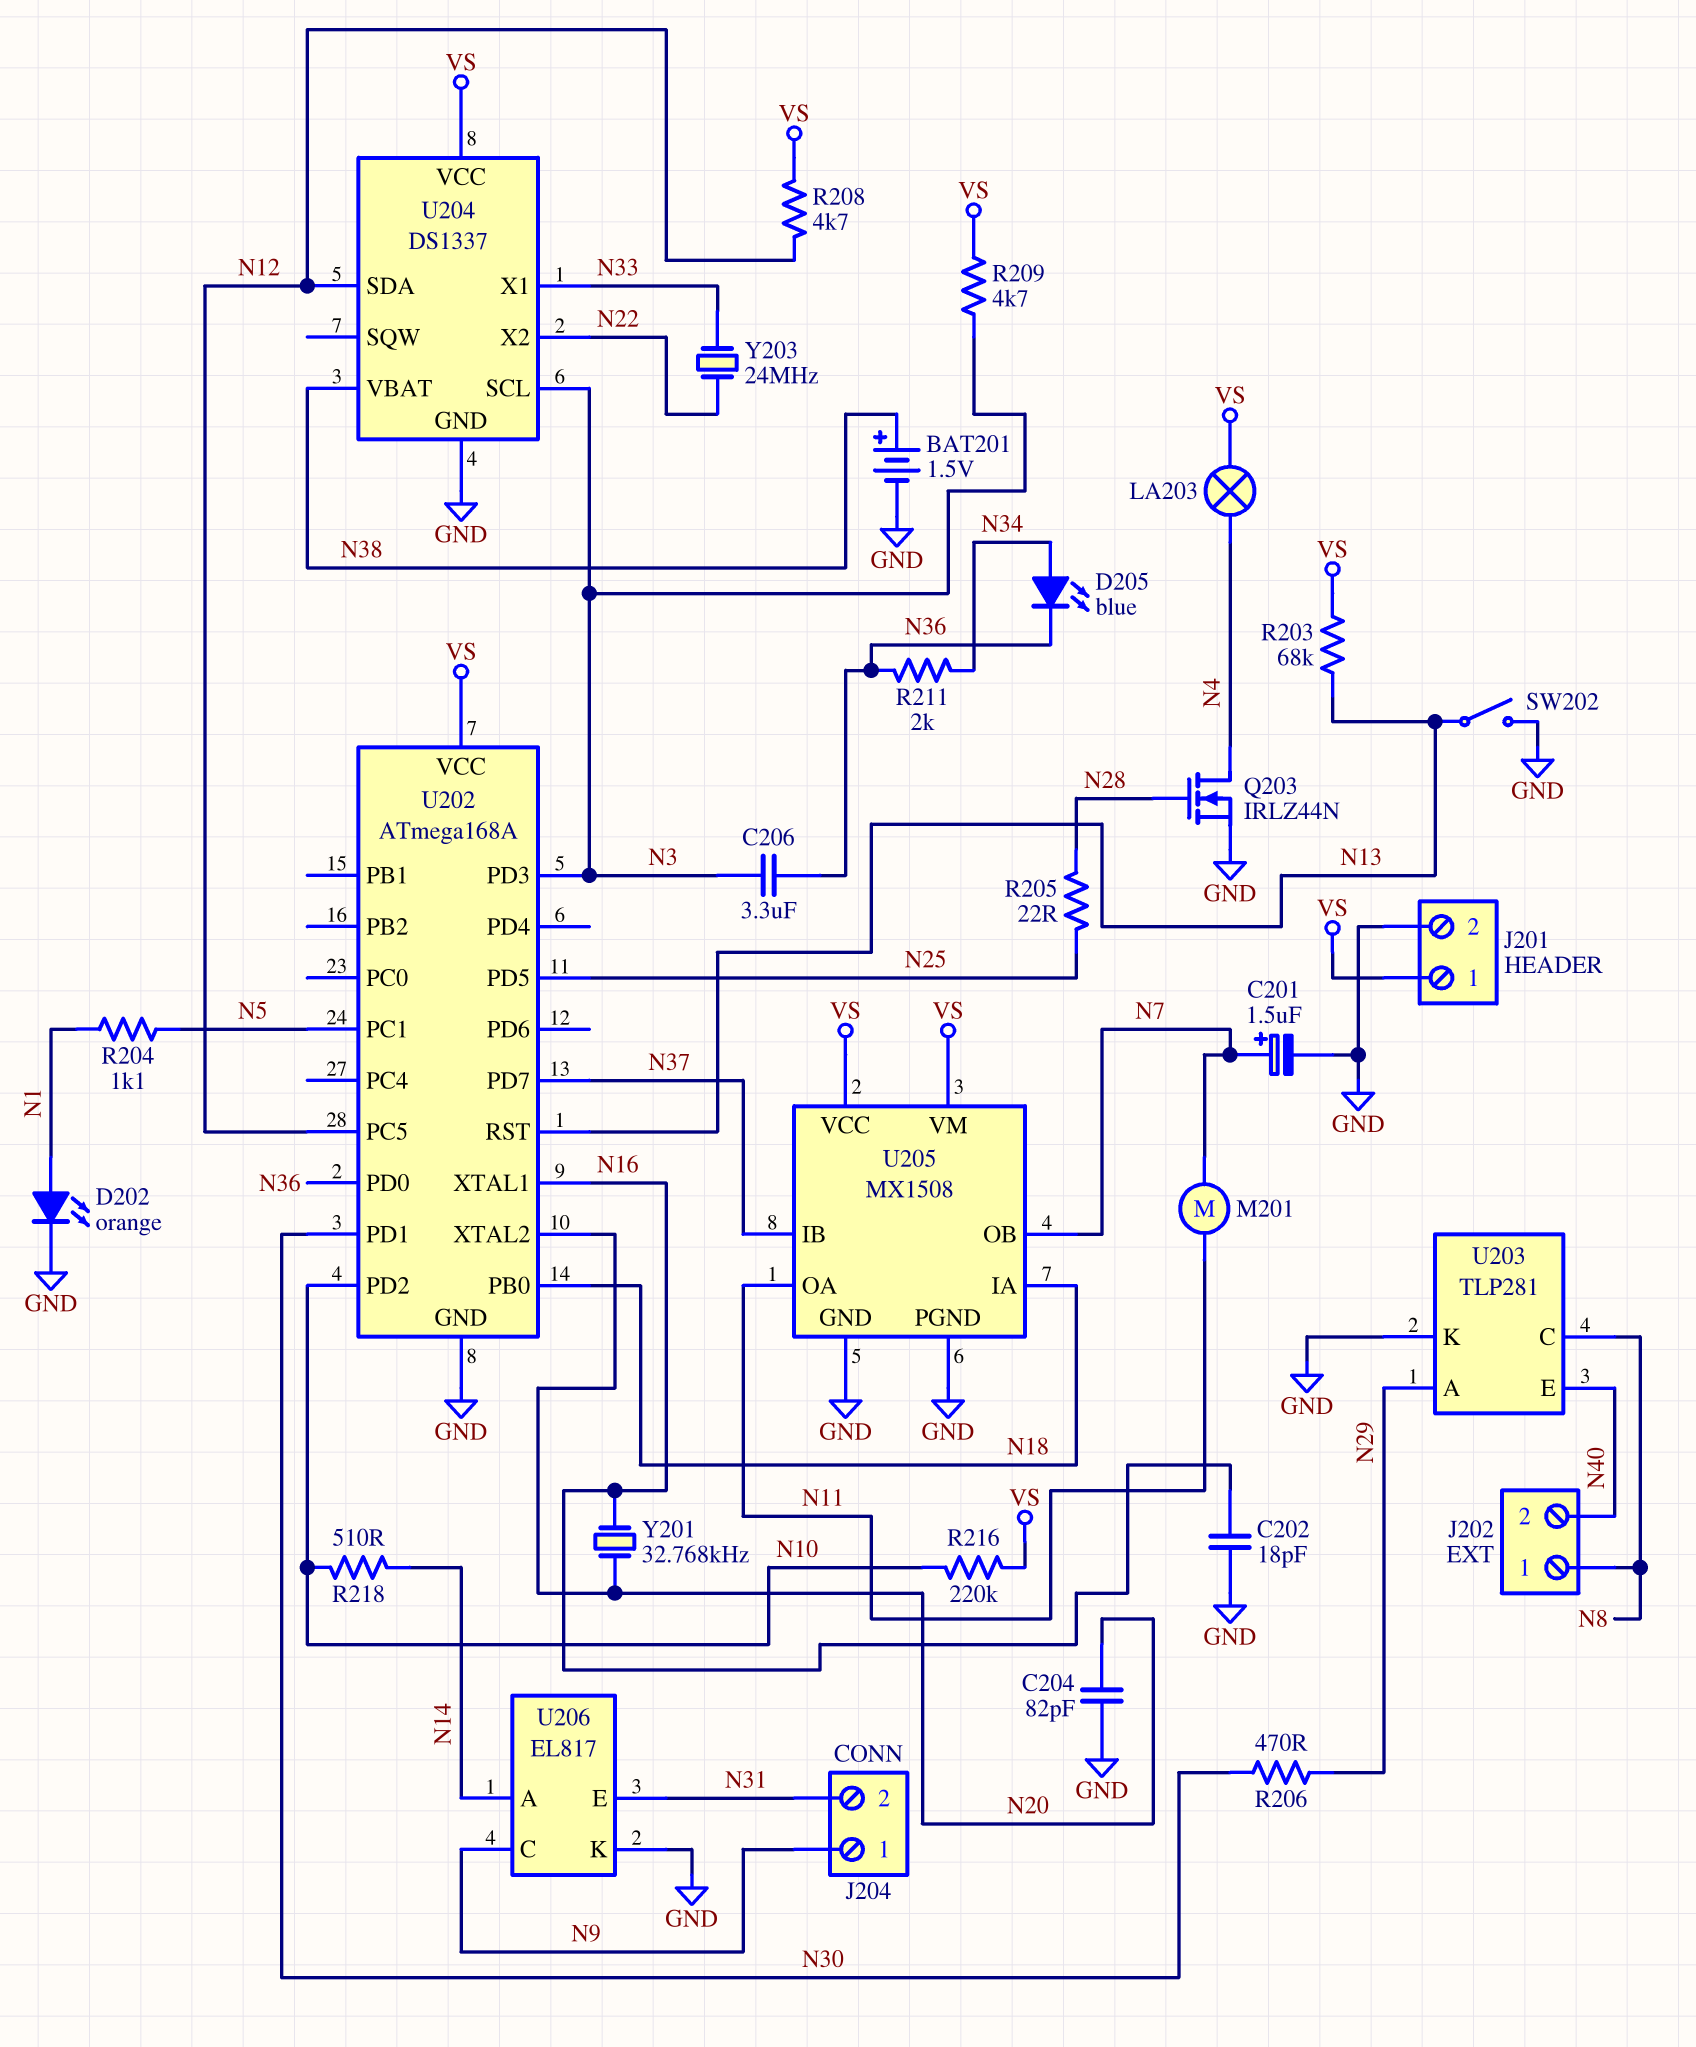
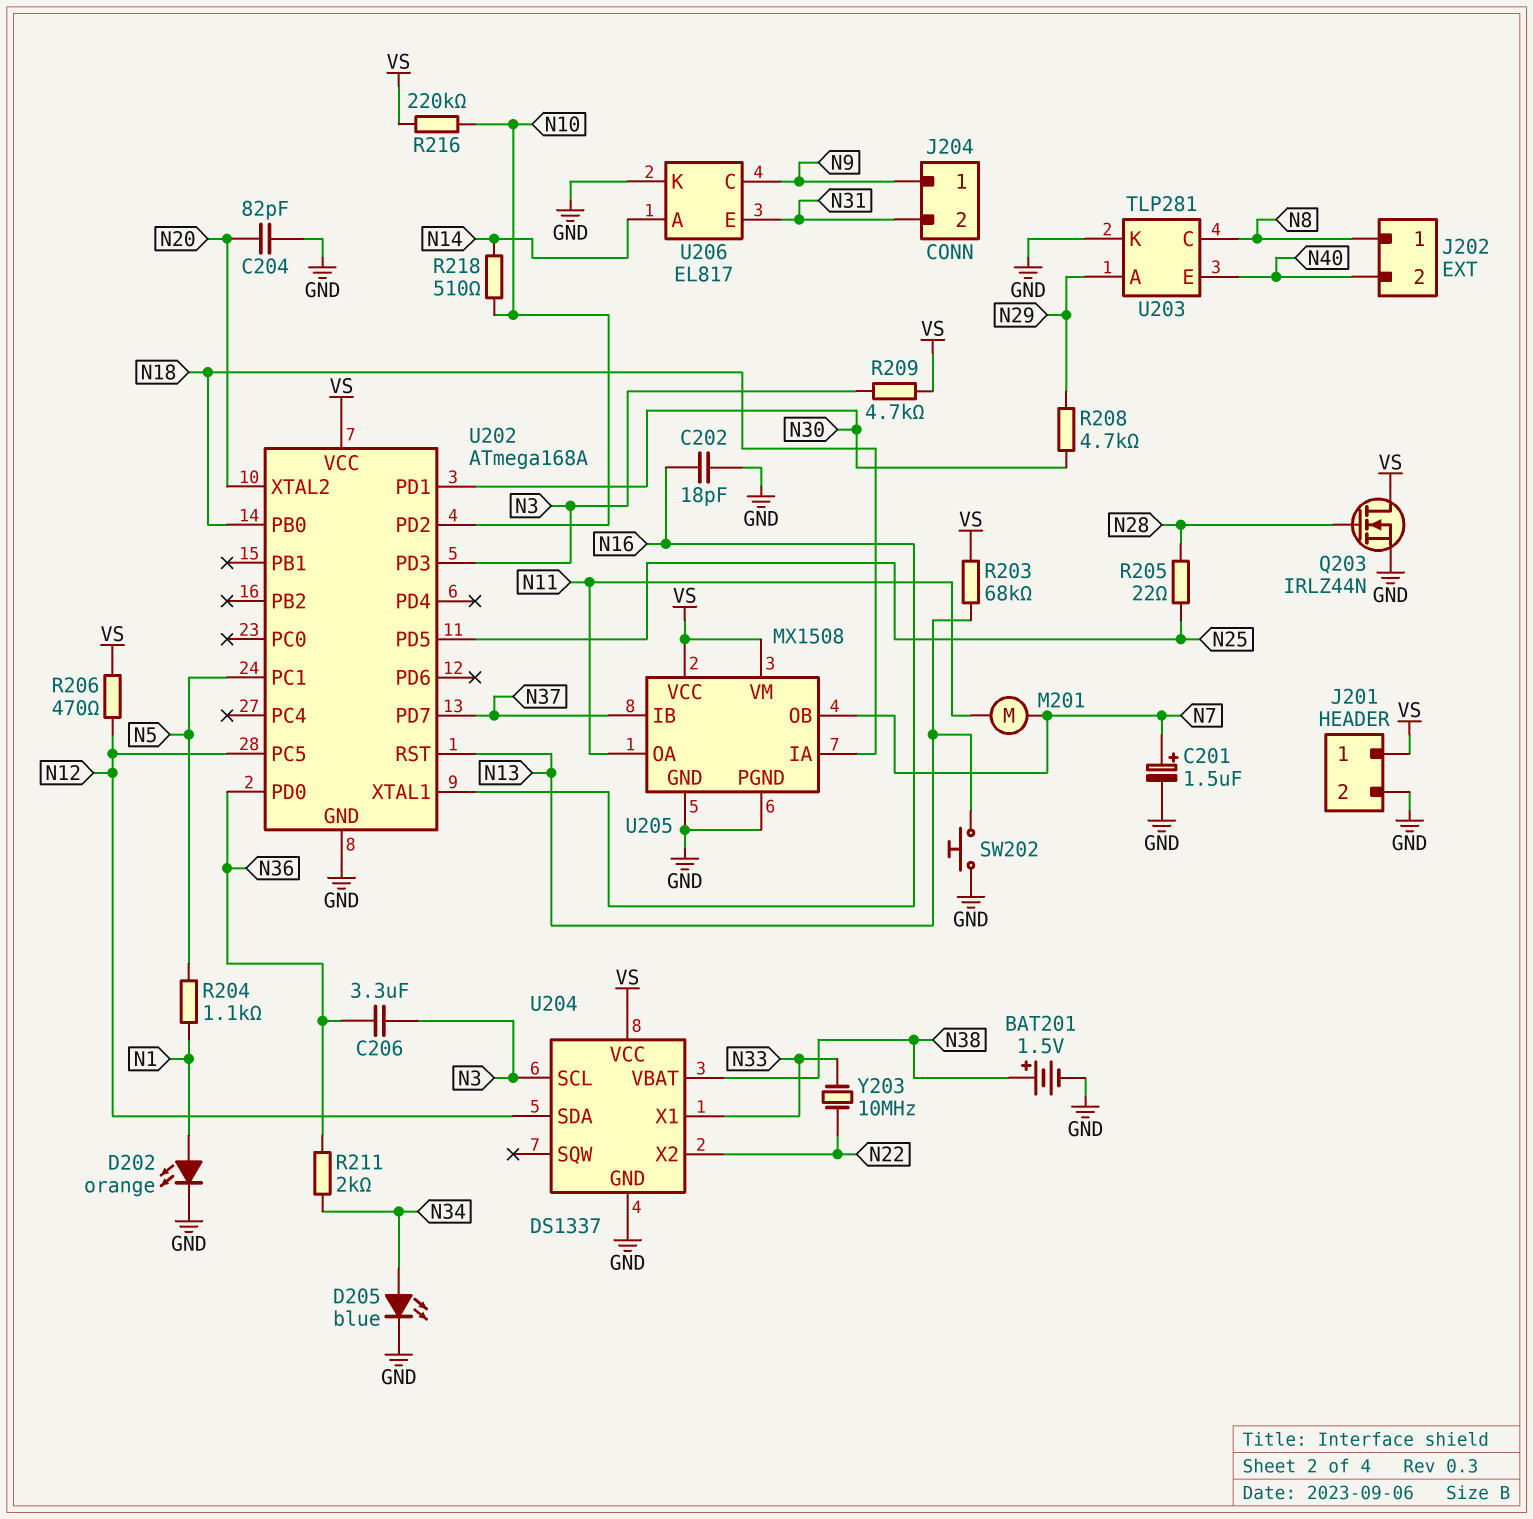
D205: LED blue (A N34, K N36) -> LED blue (A N34, K GND)
LA203: lamp (N4, VS) -> none
Q203: NMOS IRLZ44N (G N28, D N4, S GND) -> NMOS IRLZ44N (G N28, D VS, S GND)
R206: 470 (N29, N30) -> 470 (N12, VS)
R208: 4.7k (N12, VS) -> 4.7k (N29, N30)
SW202: switch (GND, N13) -> button (GND, N13)
Y201: 32.768kHz (N16, N20) -> none
Y203: 24MHz (N22, N33) -> 10MHz (N22, N33)

